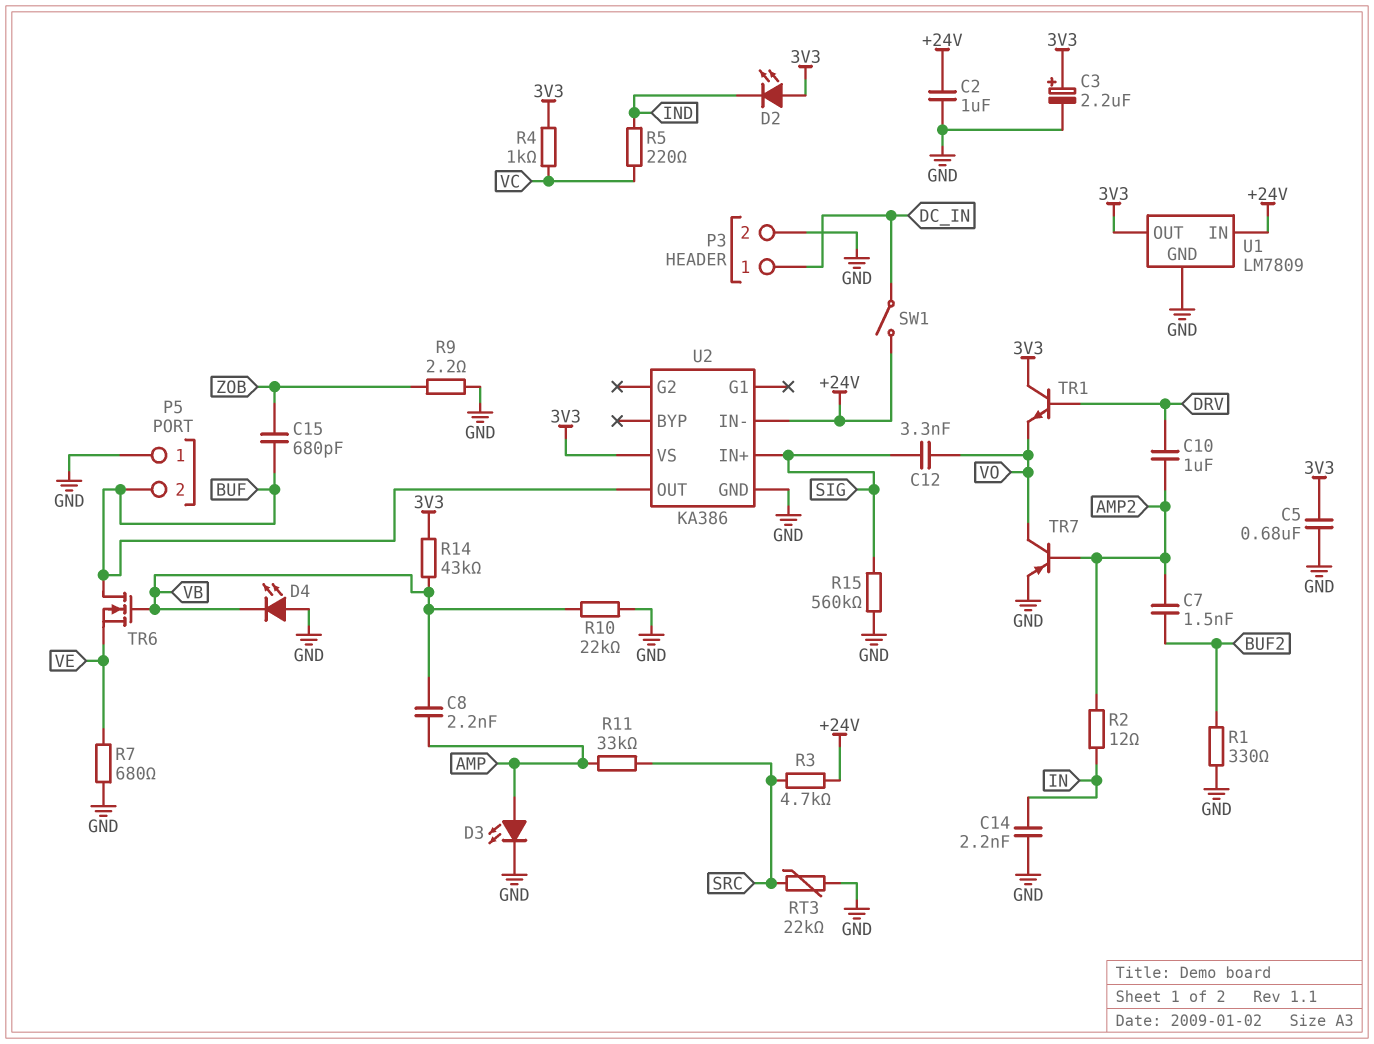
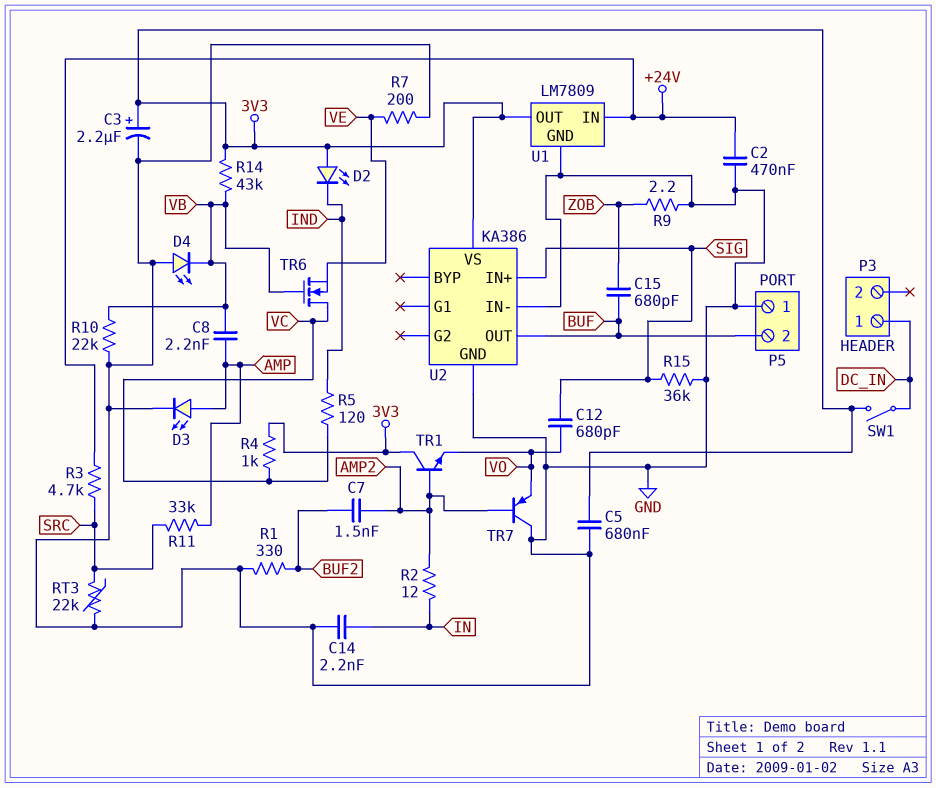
C2: 1uF (+24V, GND) -> 470nF (+24V, GND)
C10: 1uF (AMP2, DRV) -> none
C12: 3.3nF (SIG, VO) -> 680pF (SIG, VO)
P3 pin 2: GND -> none
R5: 220 (IND, VC) -> 120 (IND, VC)
R7: 680 (GND, VE) -> 200 (GND, VE)
R15: 560k (GND, SIG) -> 36k (GND, SIG)
SW1: switch (+24V, DC_IN) -> switch (3V3, DC_IN)
TR1: NPN (B DRV, C 3V3, E VO) -> NPN (B AMP2, C 3V3, E VO)
TR6: NMOS (G VB, D BUF, S VE) -> NMOS (G VB, D VC, S VE)
TR7: PNP (B AMP2, C VO, E GND) -> PNP (B AMP2, C GND, E VO)
U2 pin IN-: +24V -> GND

